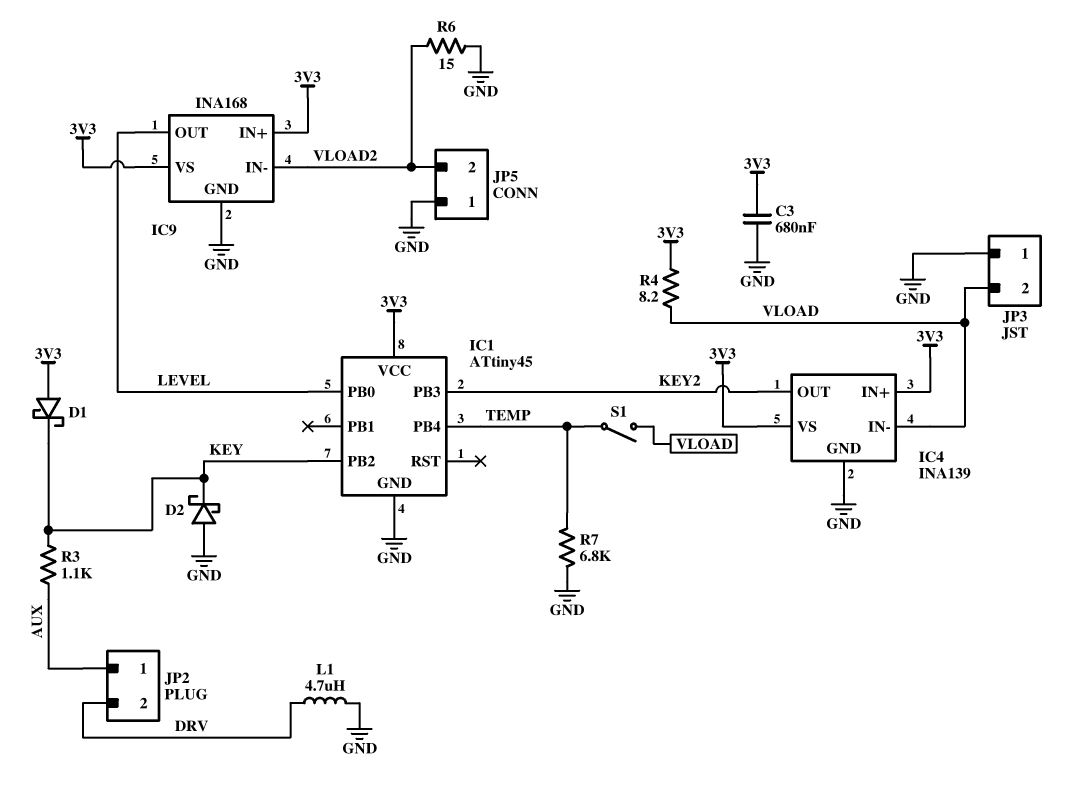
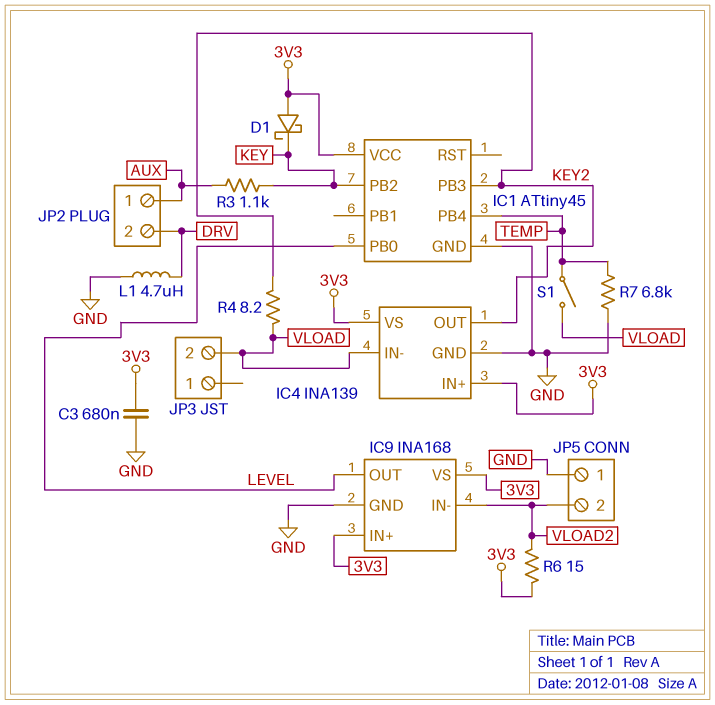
D2: schottky (A GND, K KEY) -> none
JP3 pin 1: GND -> none
R4: 8.2 (3V3, VLOAD) -> 8.2 (KEY2, VLOAD)
R6: 15 (GND, VLOAD2) -> 15 (3V3, VLOAD2)

